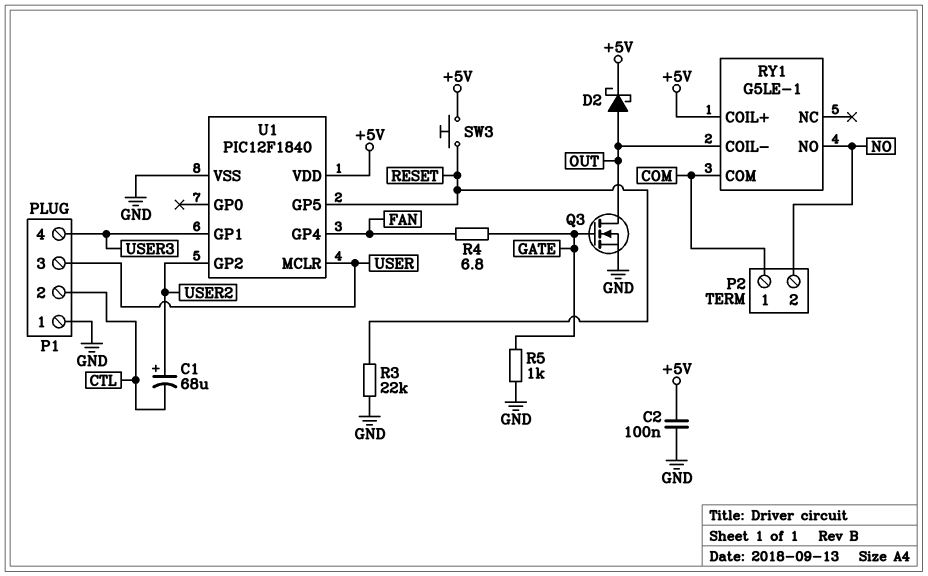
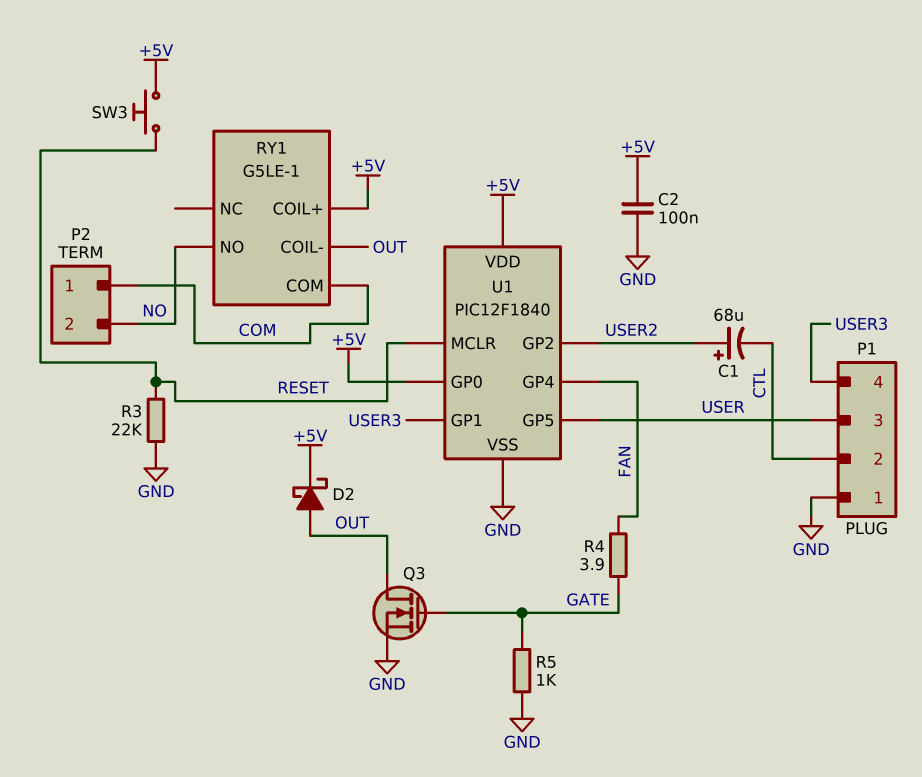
R4: 6.8 (FAN, GATE) -> 3.9 (FAN, GATE)
U1 pin GP0: none -> +5V
U1 pin GP5: RESET -> USER
U1 pin MCLR: USER -> RESET

